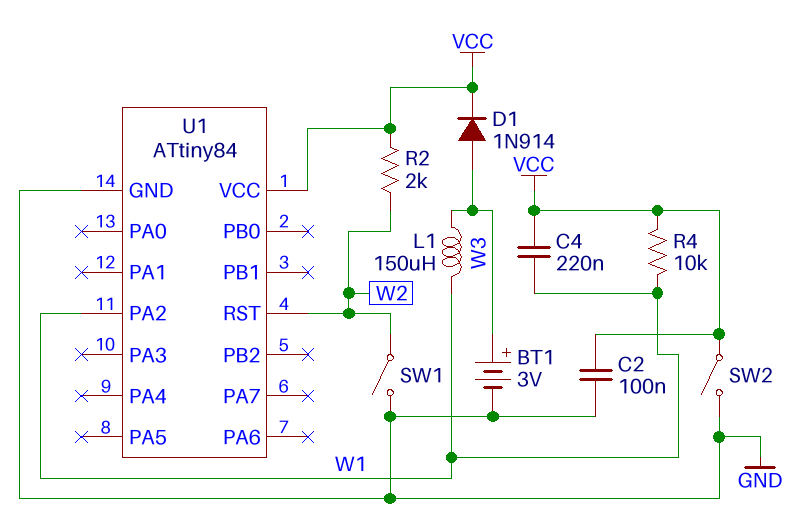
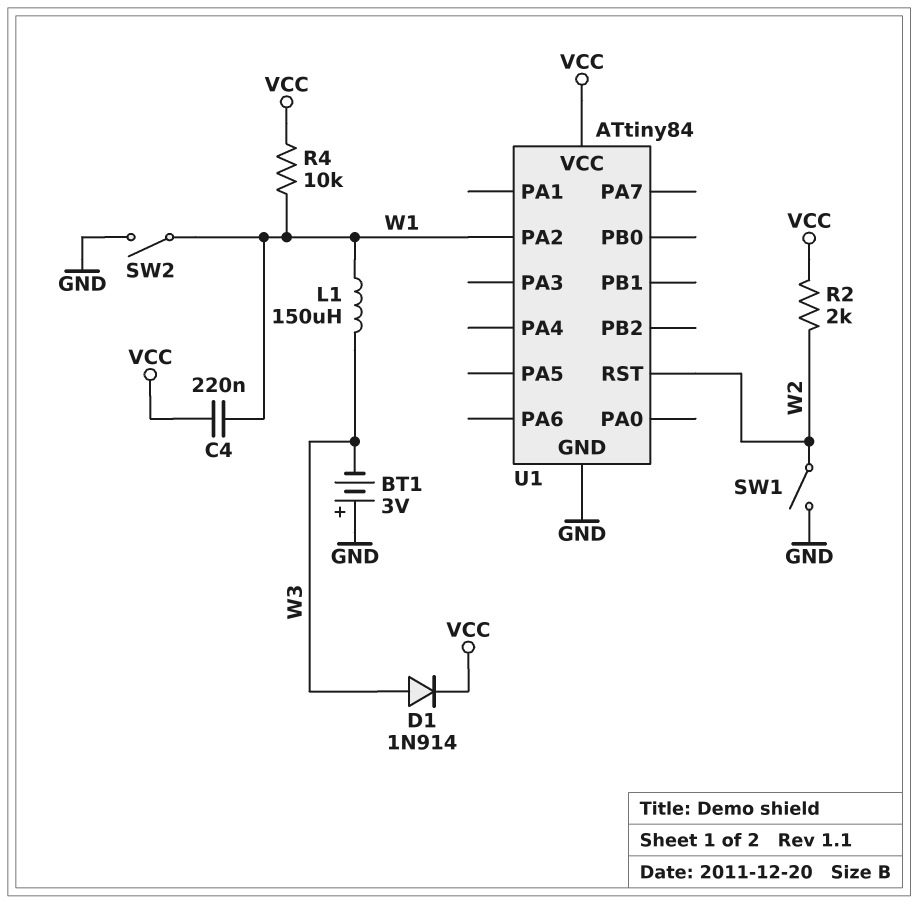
BT1: 3V (plus W3, minus GND) -> 3V (plus GND, minus W3)
C2: 100nF (GND, VCC) -> none
SW2: switch (GND, VCC) -> switch (GND, W1)

